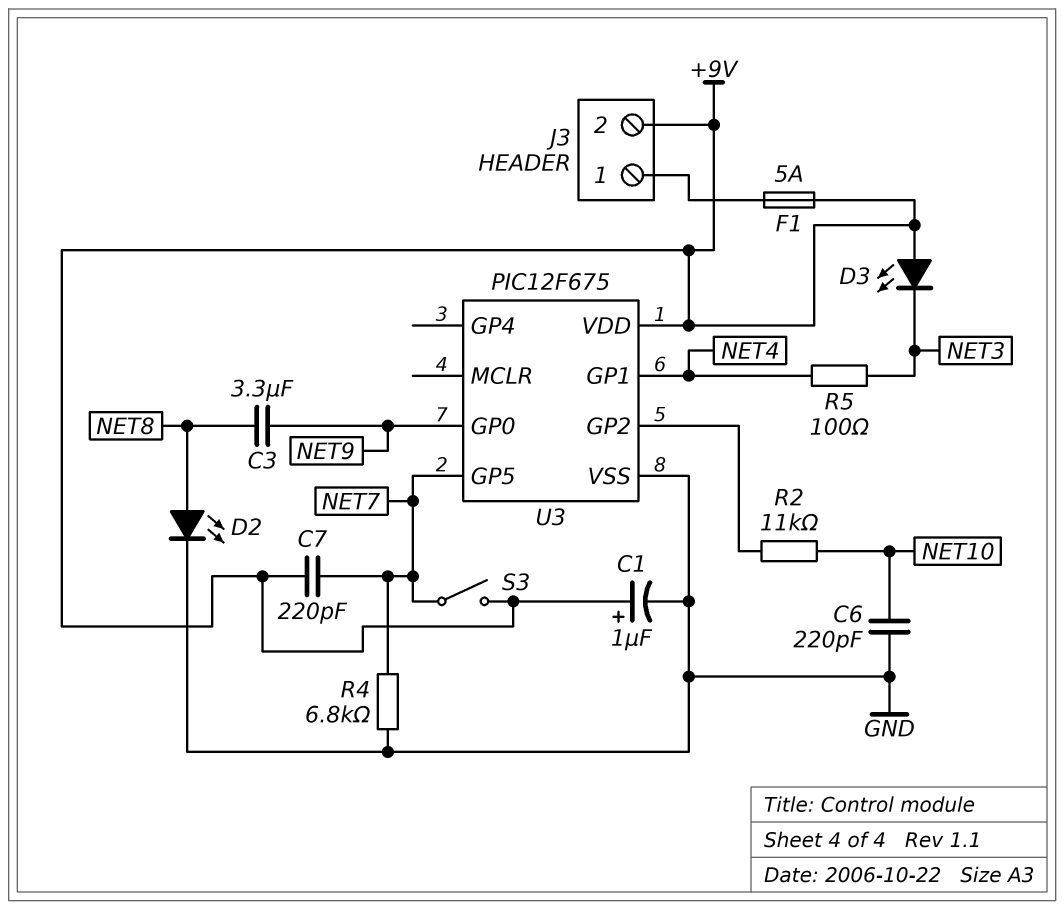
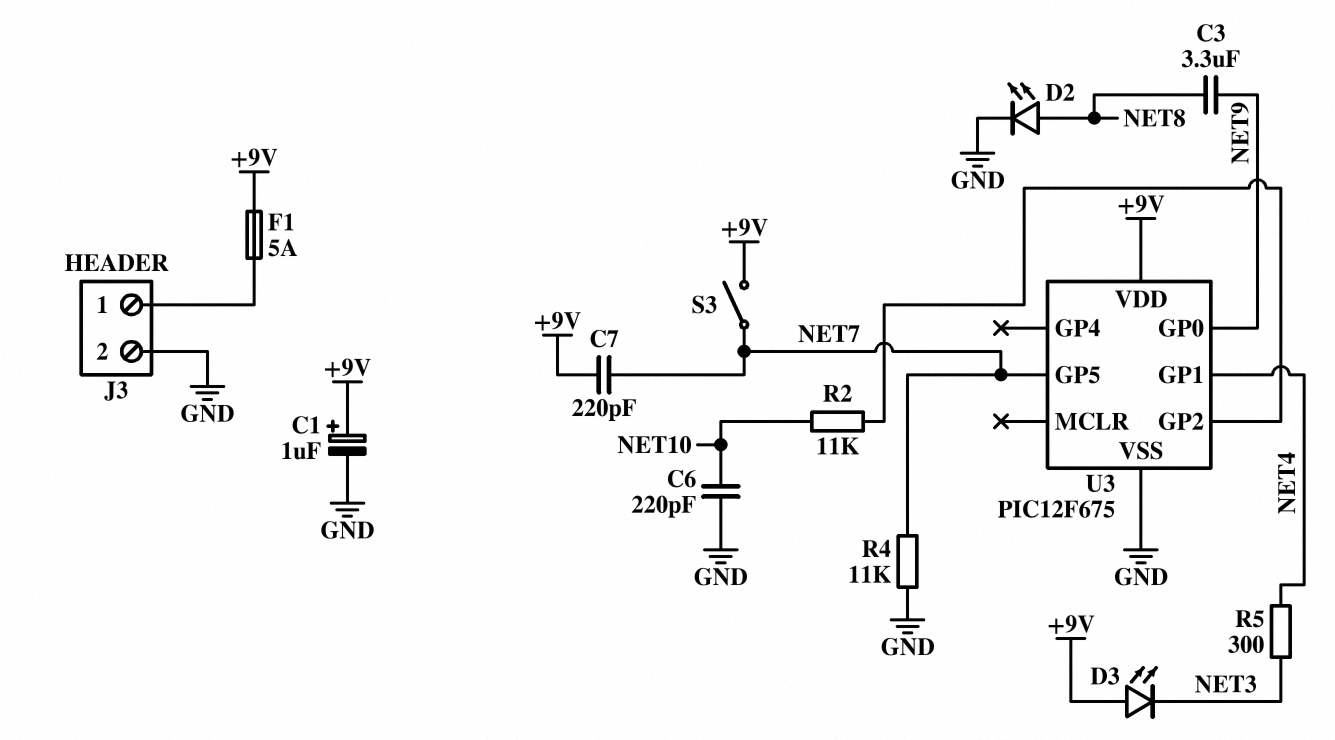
J3 pin 2: +9V -> GND
R4: 6.8k (GND, NET7) -> 11k (GND, NET7)
R5: 100 (NET3, NET4) -> 300 (NET3, NET4)

